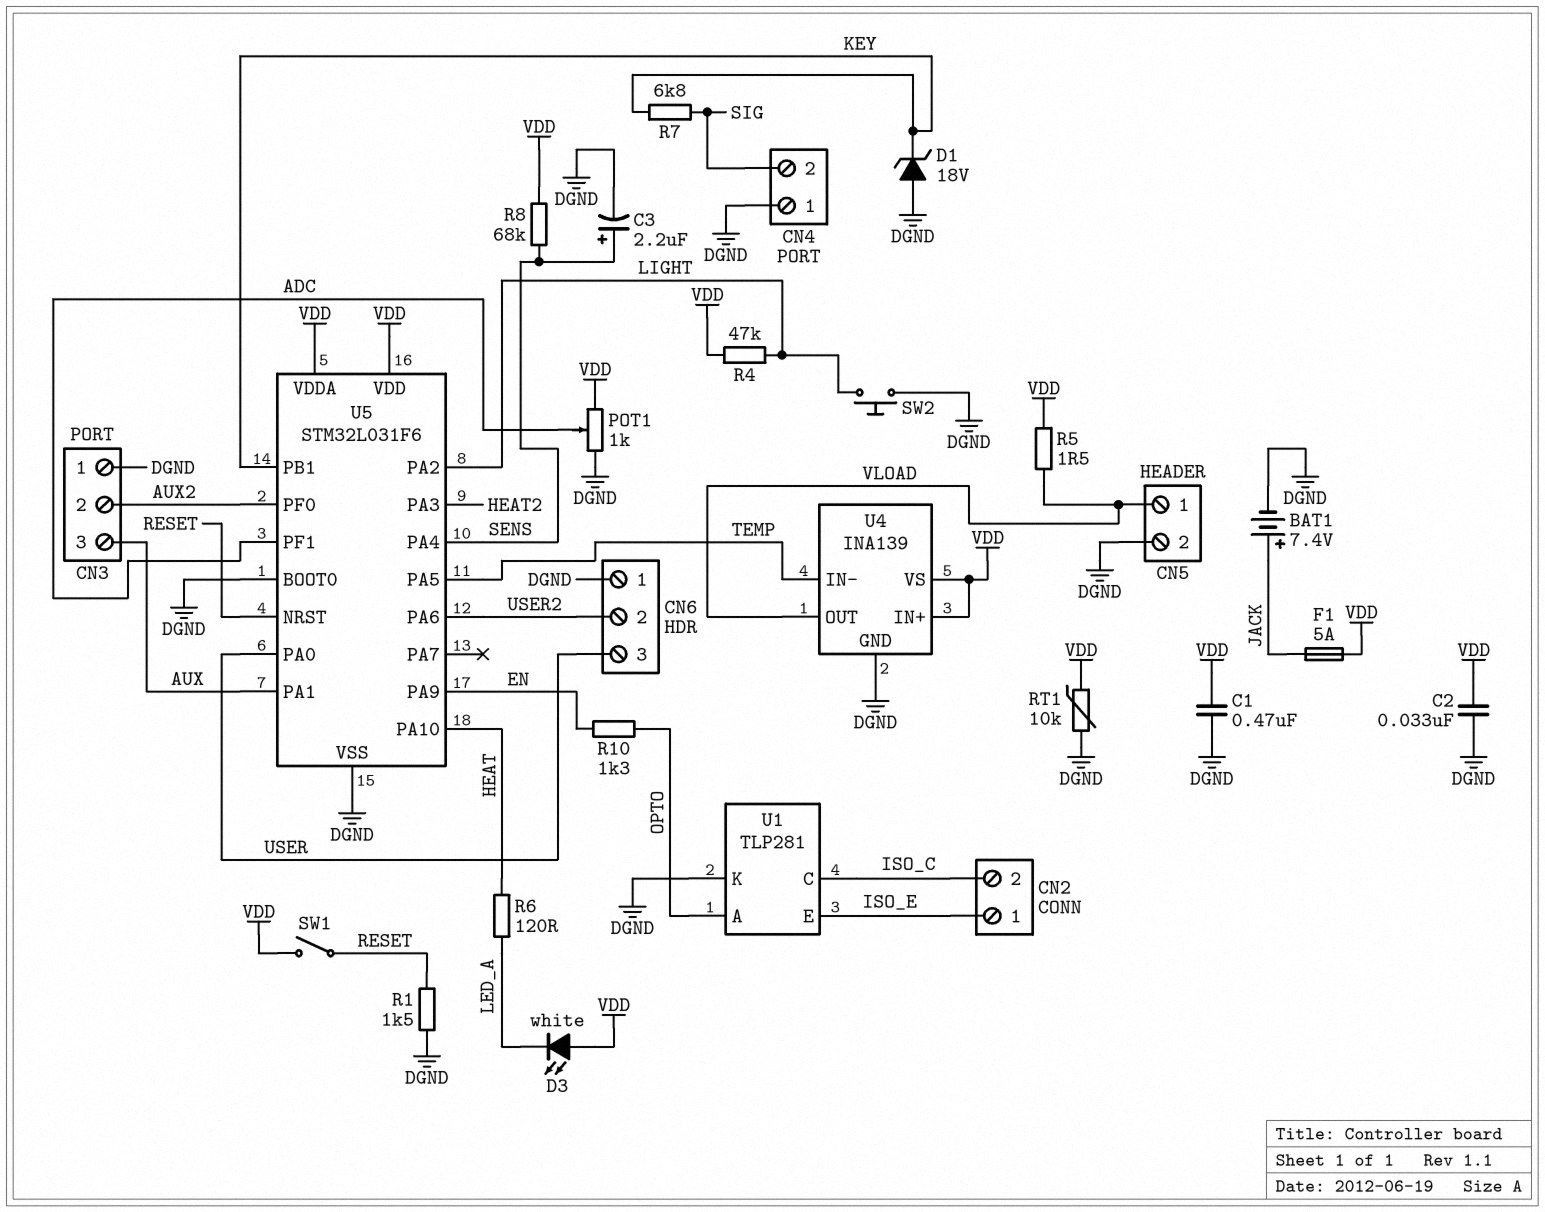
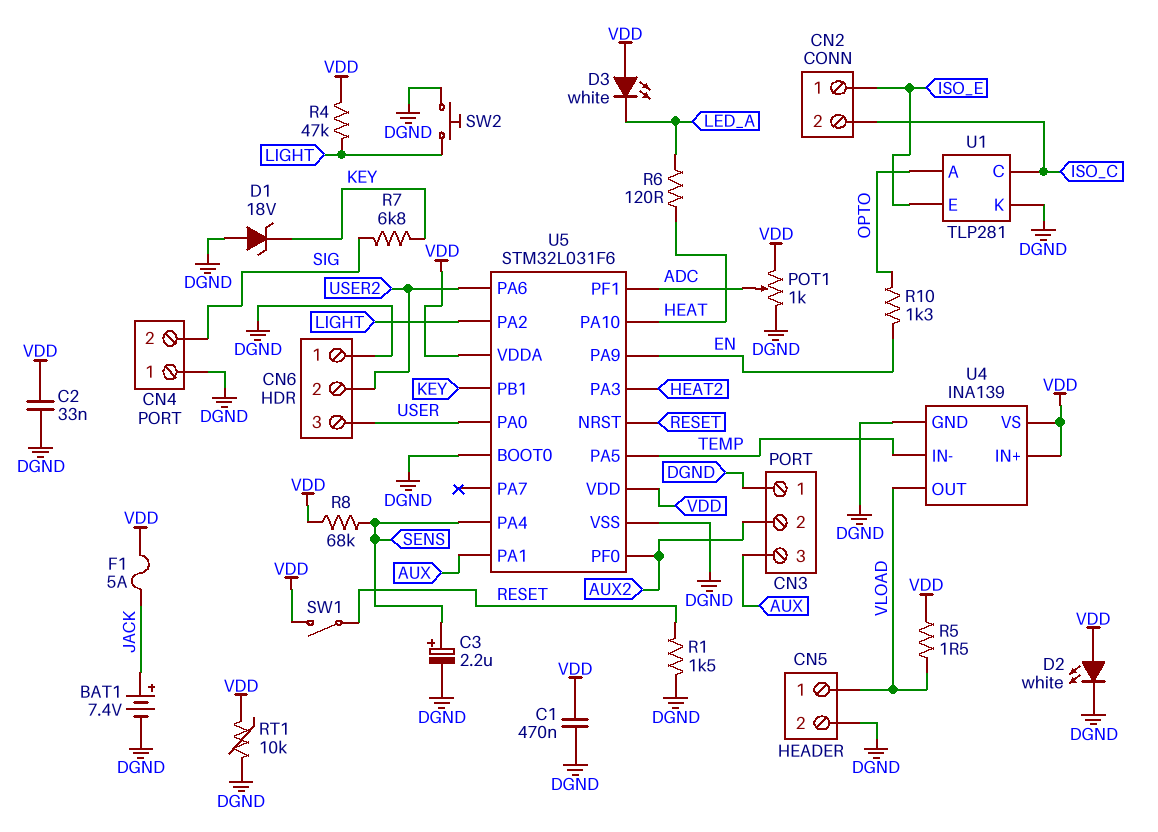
D2: none -> LED white (A VDD, K DGND)

